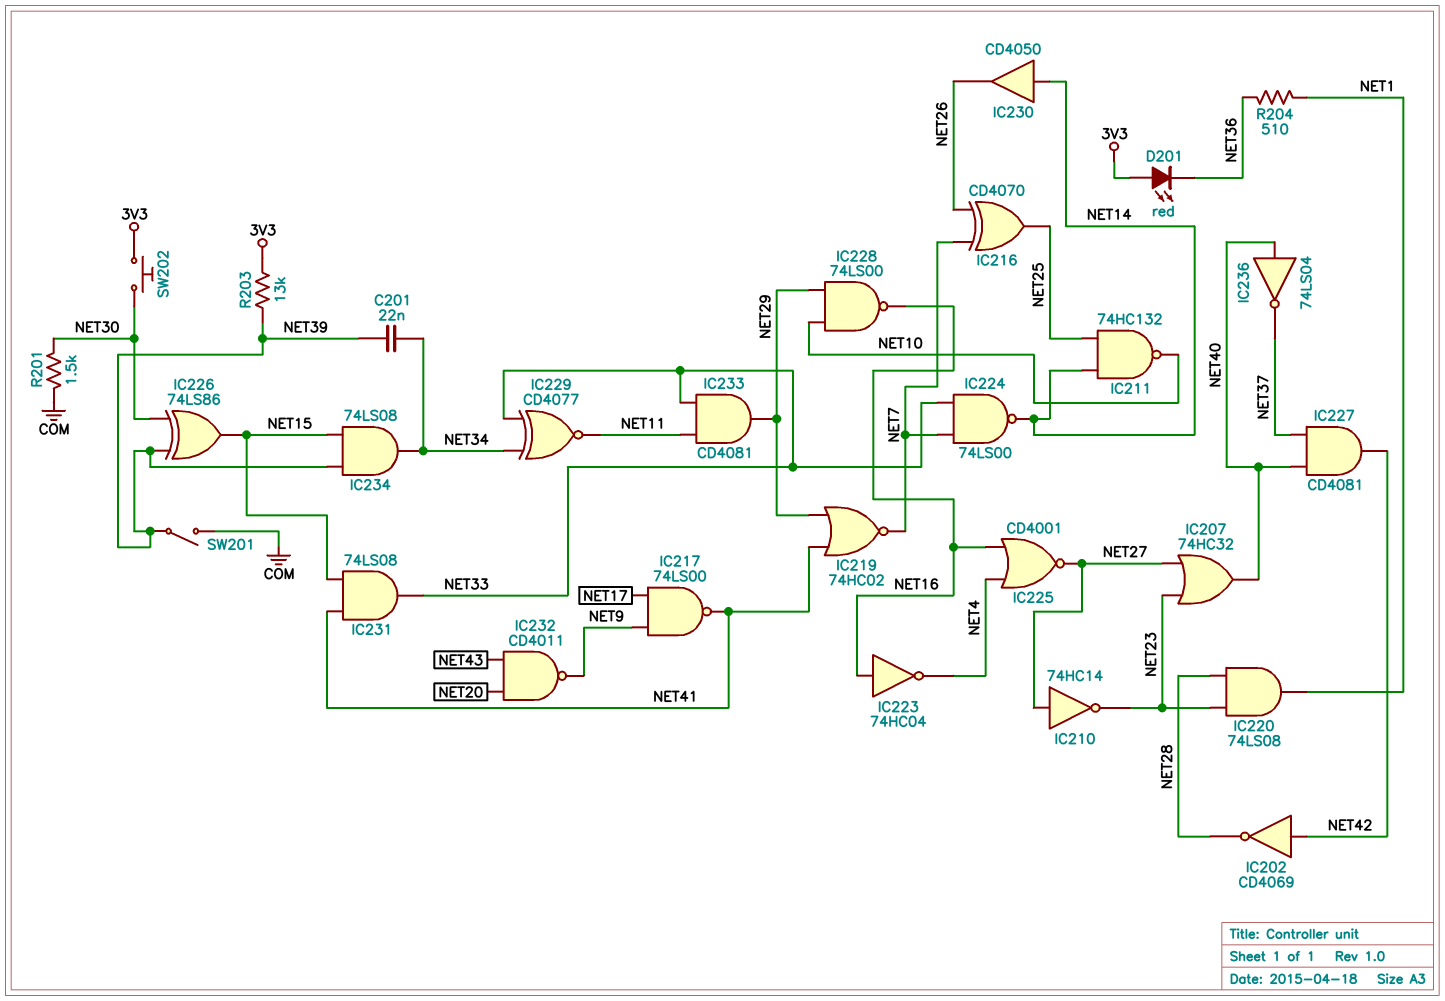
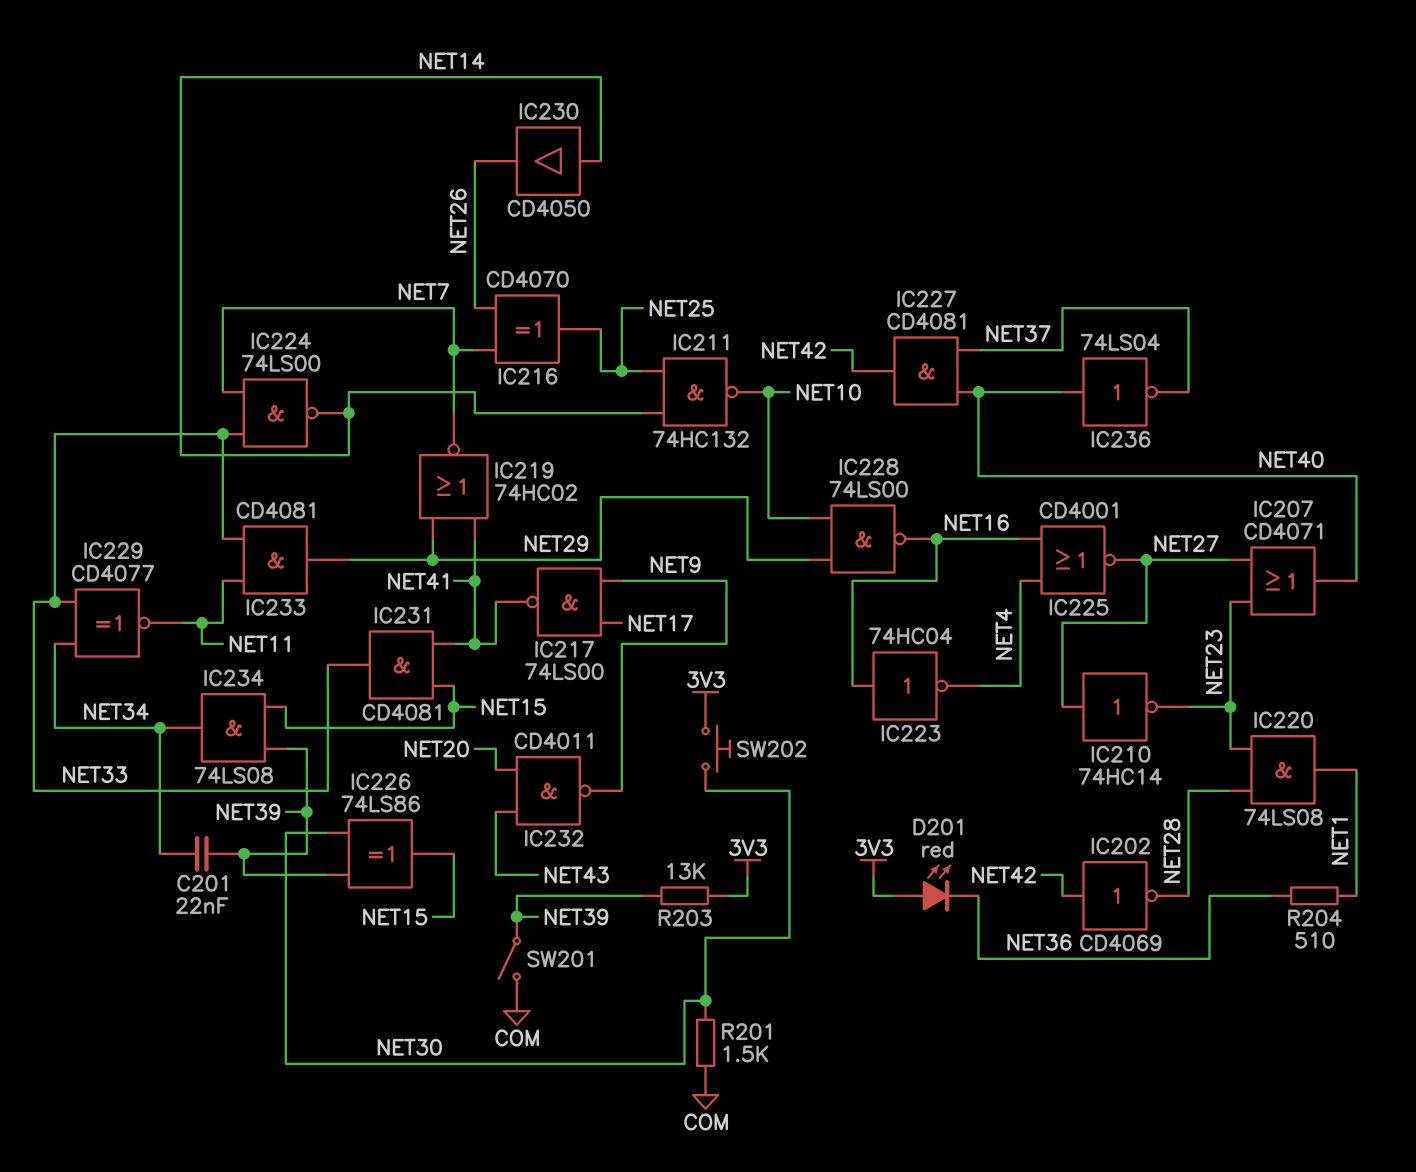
IC207: OR 74HC32 (in NET23, in NET27, out NET40) -> OR CD4071 (in NET23, in NET27, out NET40)
IC231: AND 74LS08 (in NET15, in NET41, out NET33) -> AND CD4081 (in NET15, in NET41, out NET33)

